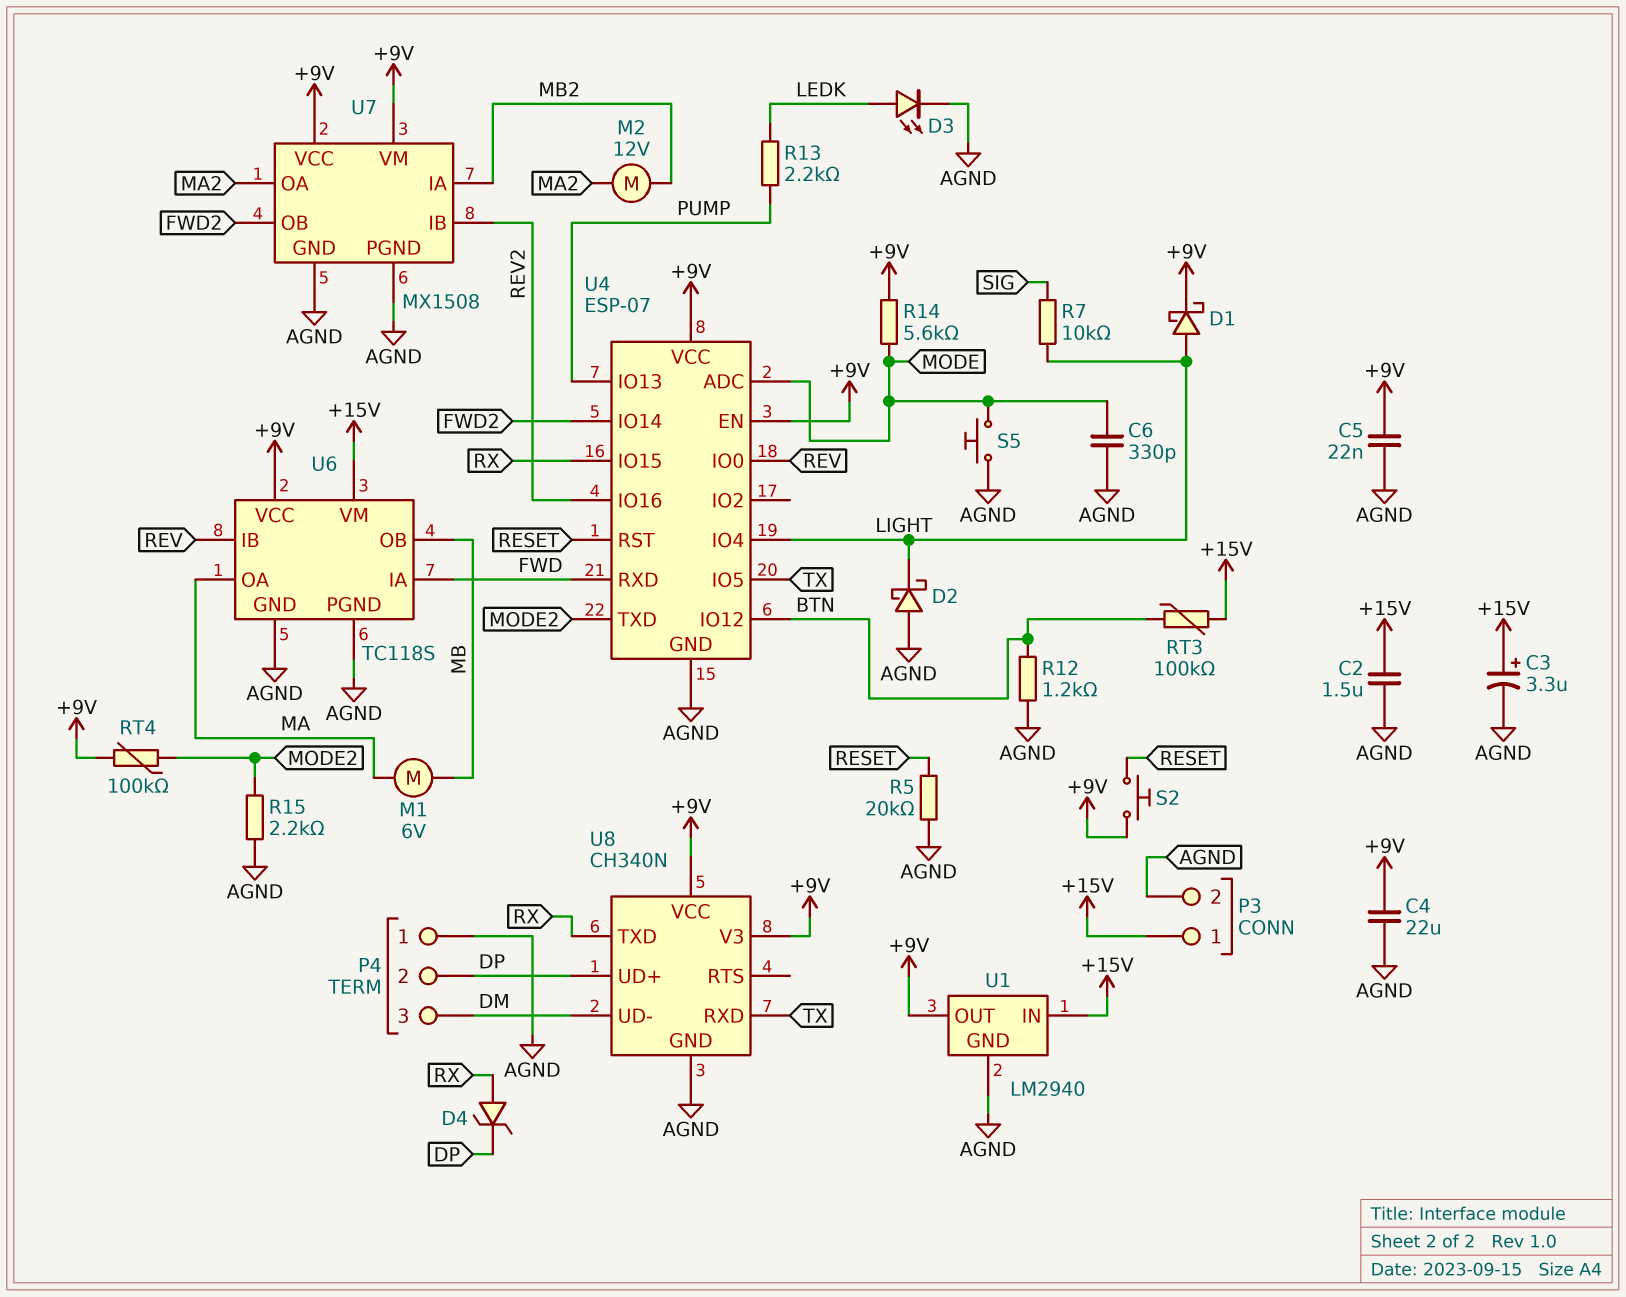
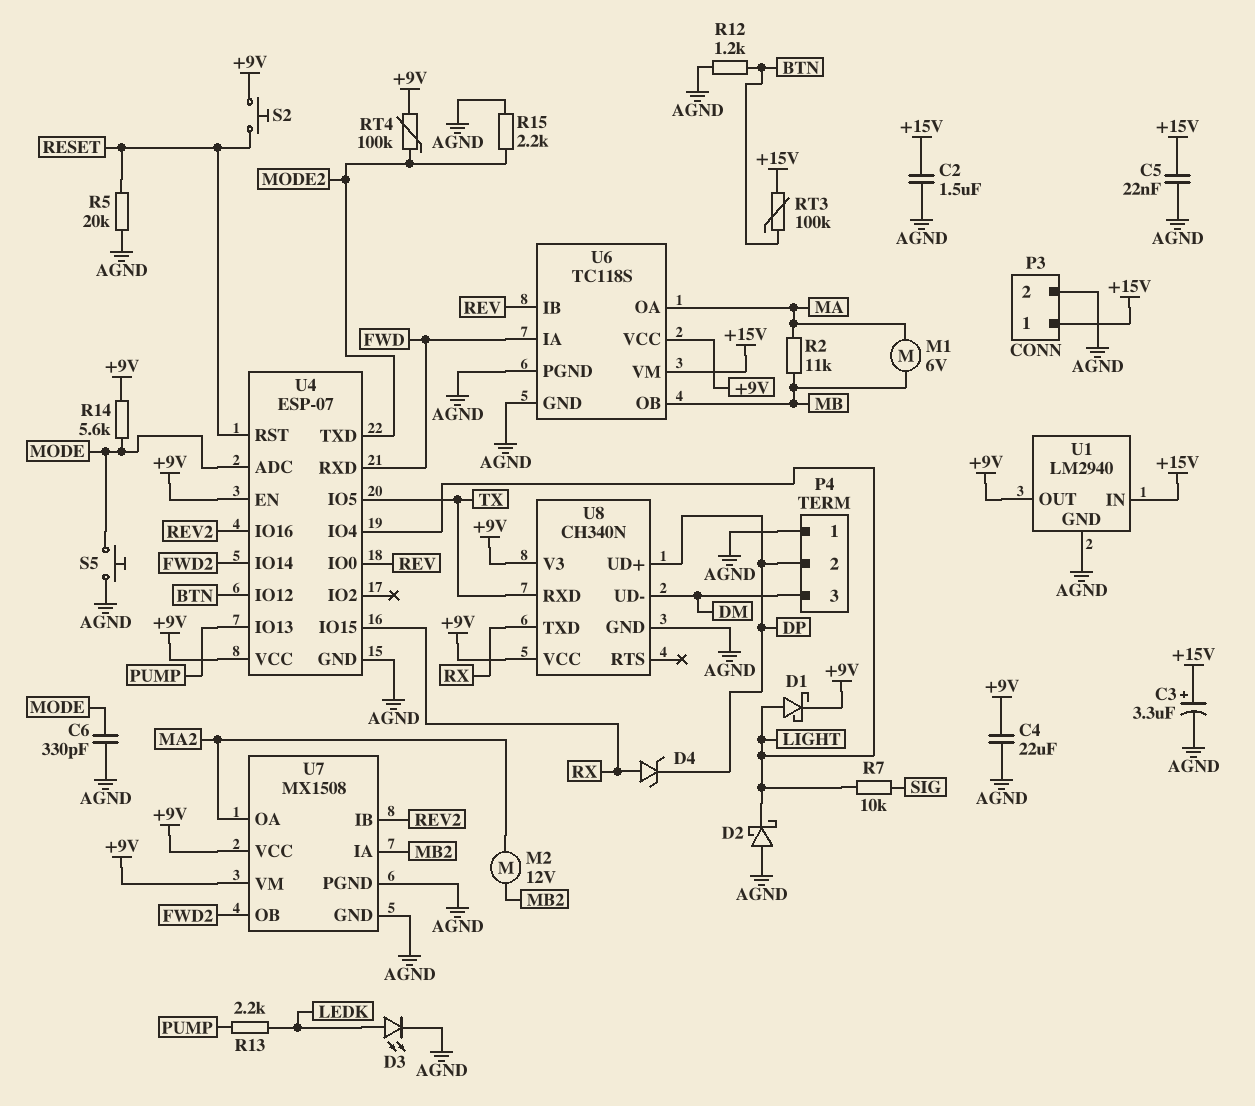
C5: 22nF (+9V, AGND) -> 22nF (+15V, AGND)
R2: none -> 11k (MA, MB)

